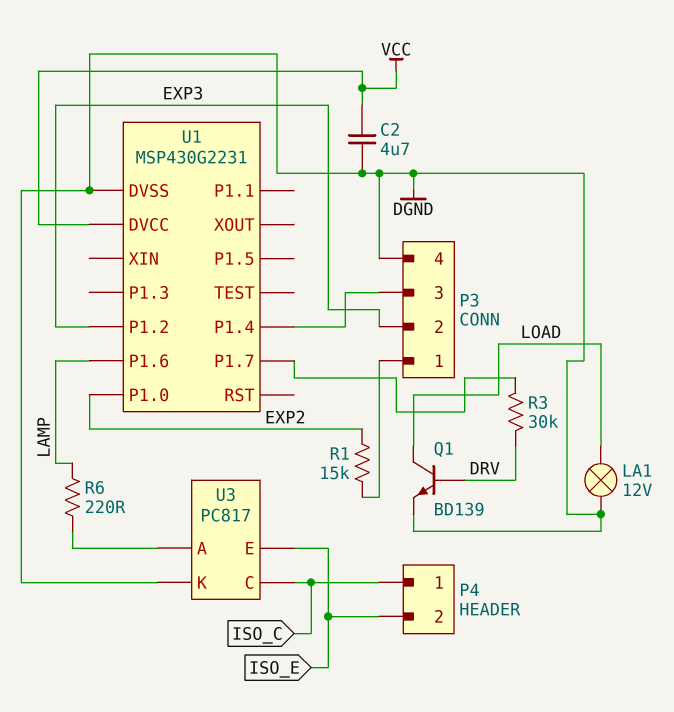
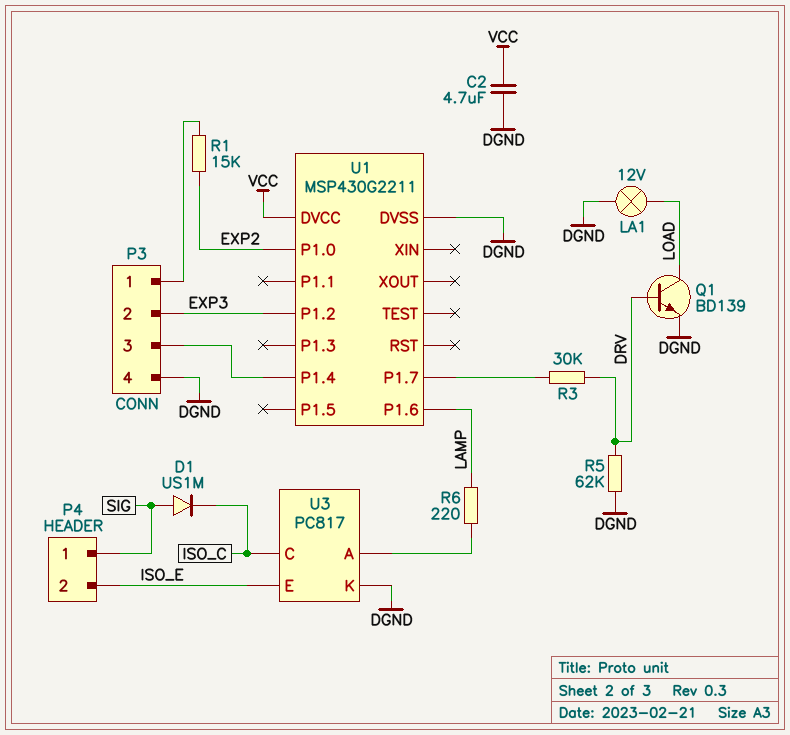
D1: none -> diode US1M (A SIG, K ISO_C)
P4 pin 1: ISO_C -> SIG
R5: none -> 62k (DGND, DRV)
U1: MSP430G2231 -> MSP430G2211

